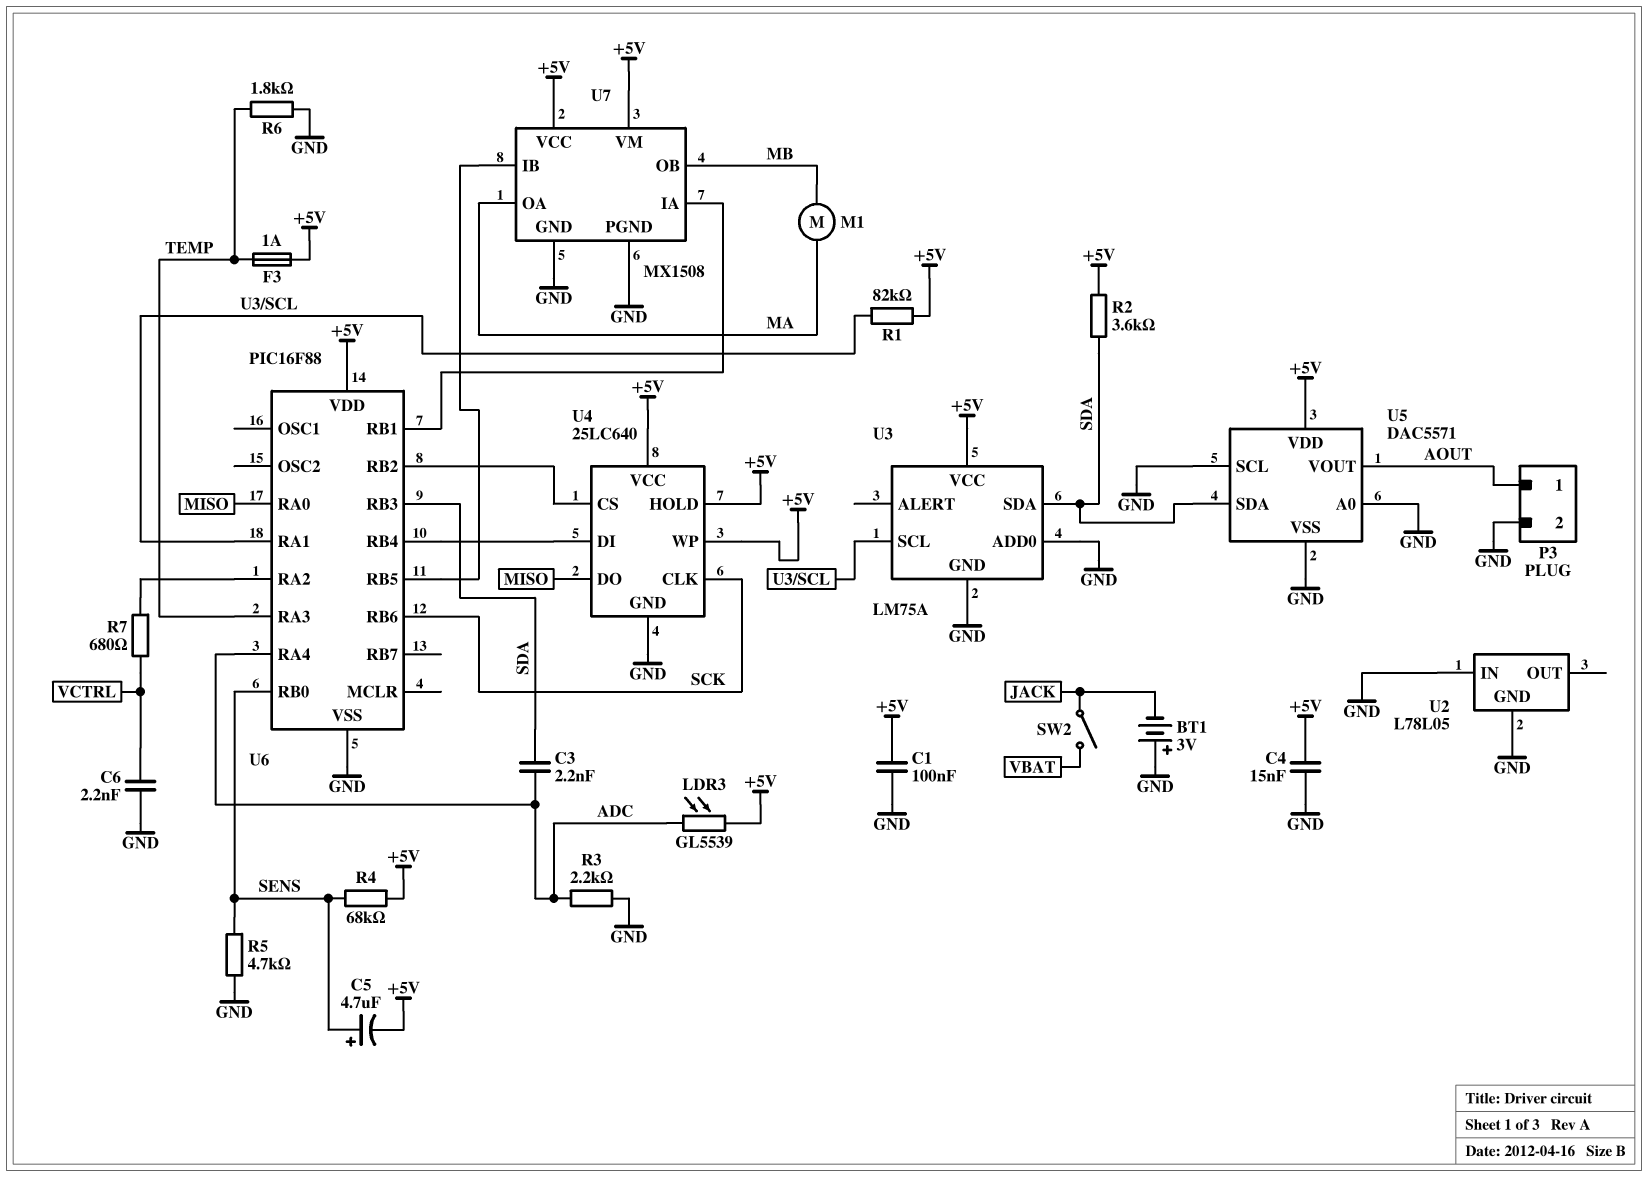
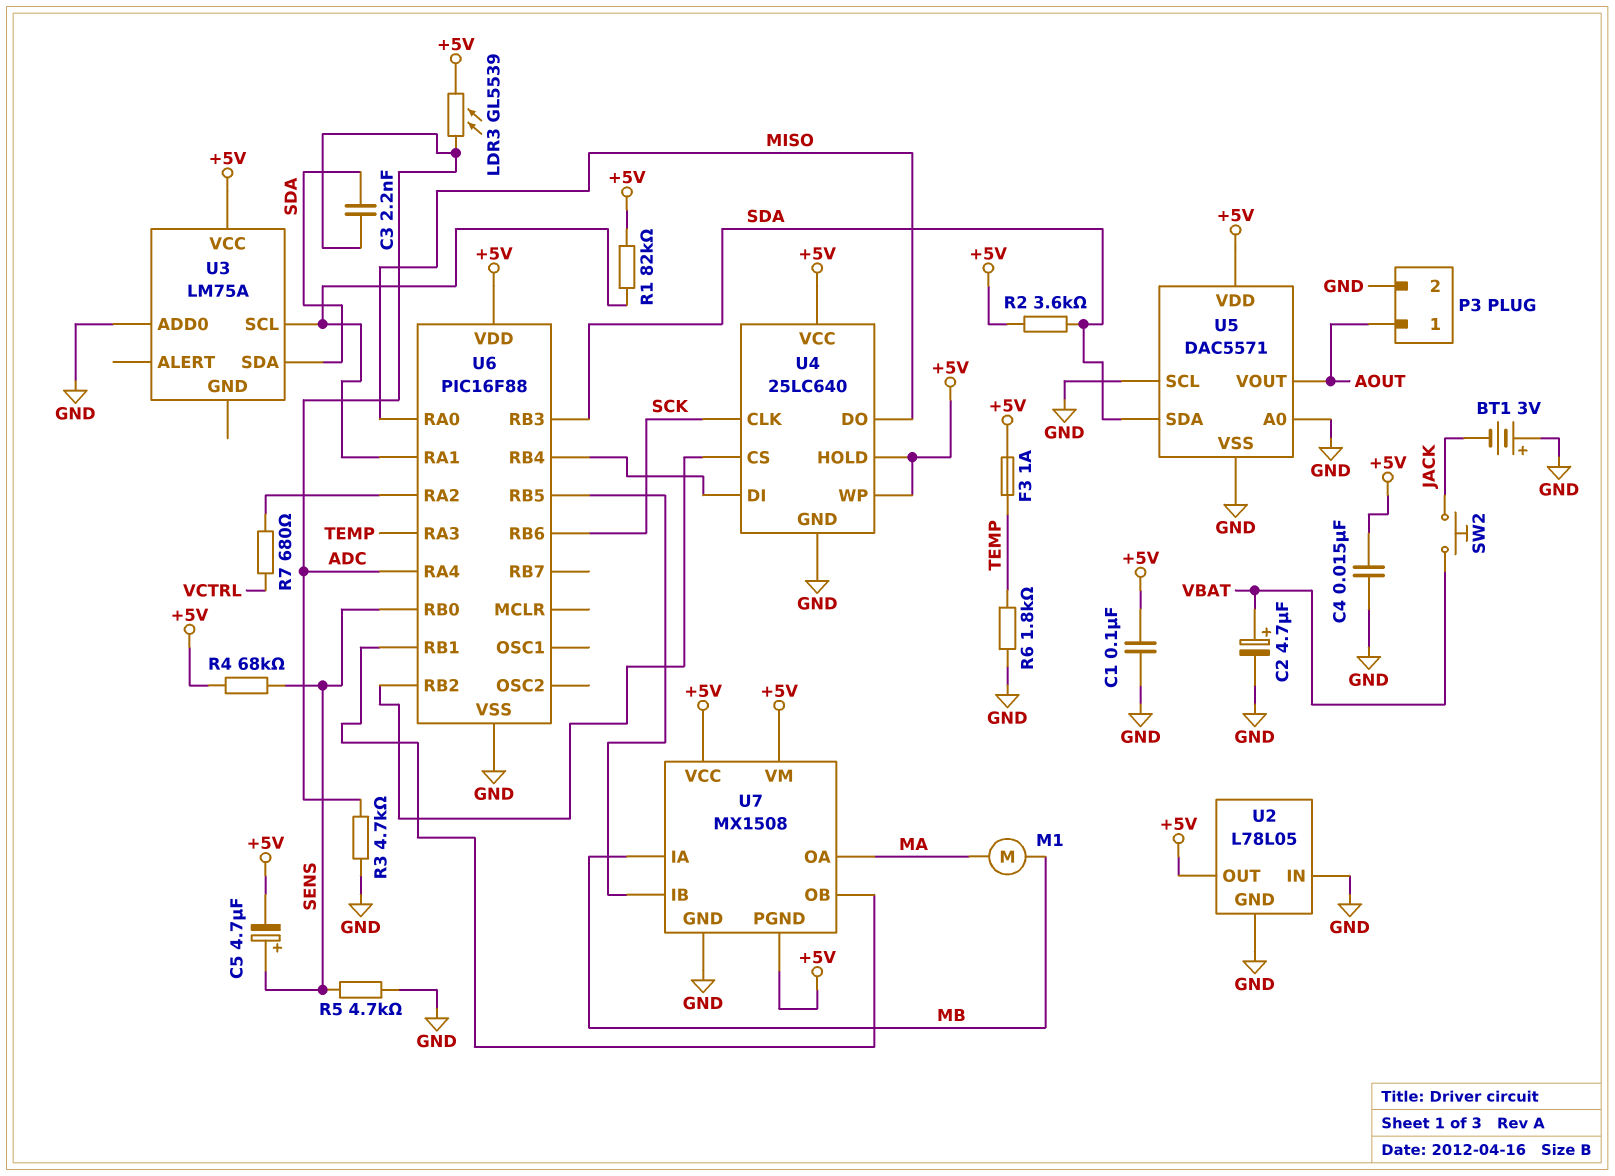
C2: none -> 4.7uF (plus VBAT, minus GND)
C6: 2.2nF (GND, VCTRL) -> none
R3: 2.2k (ADC, GND) -> 4.7k (ADC, GND)
SW2: switch (JACK, VBAT) -> button (JACK, VBAT)
U2 pin OUT: none -> +5V
U3 pin GND: GND -> none
U7 pin IA: U6/RB1 -> MB
U7 pin OB: MB -> U6/RB1
U7 pin PGND: GND -> +5V

